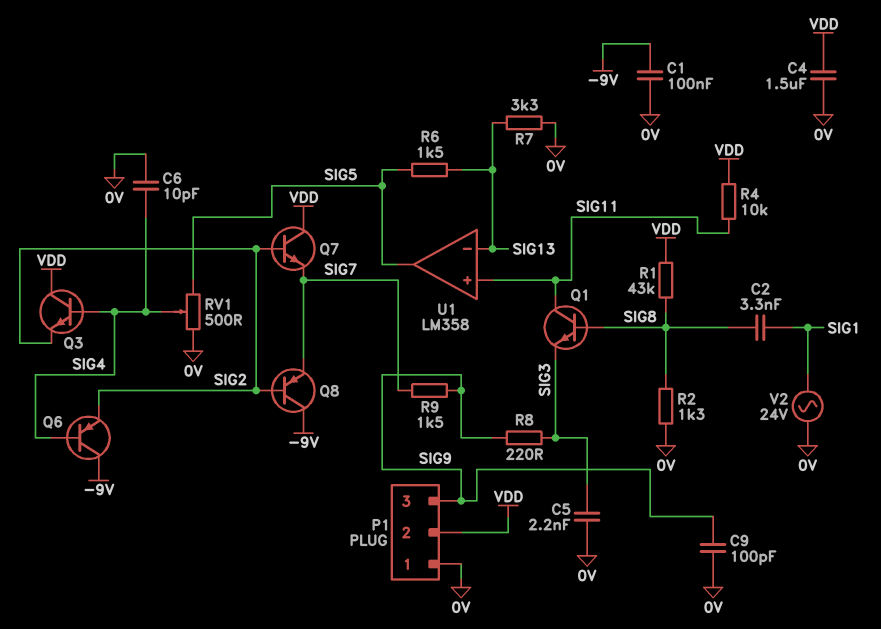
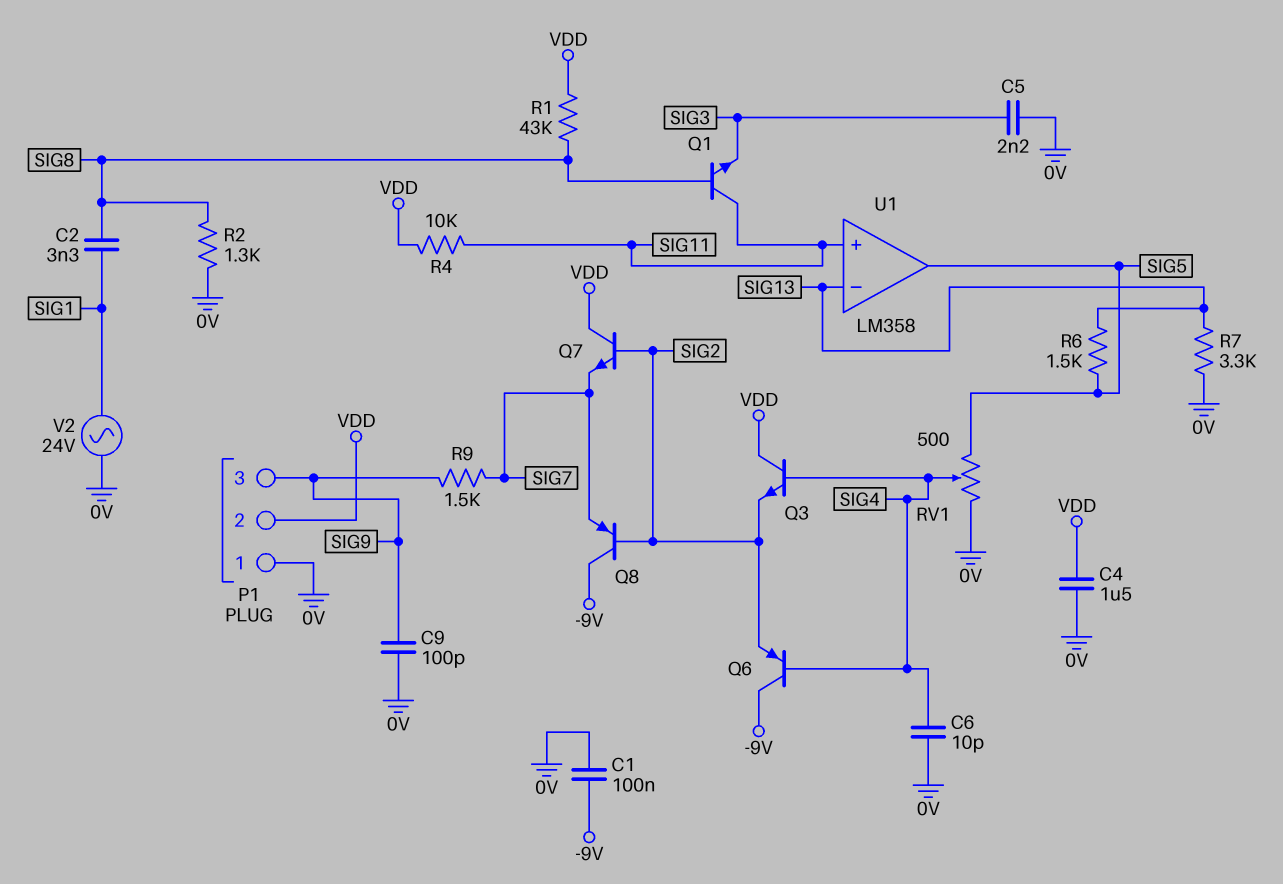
R8: 220 (SIG3, SIG9) -> none

